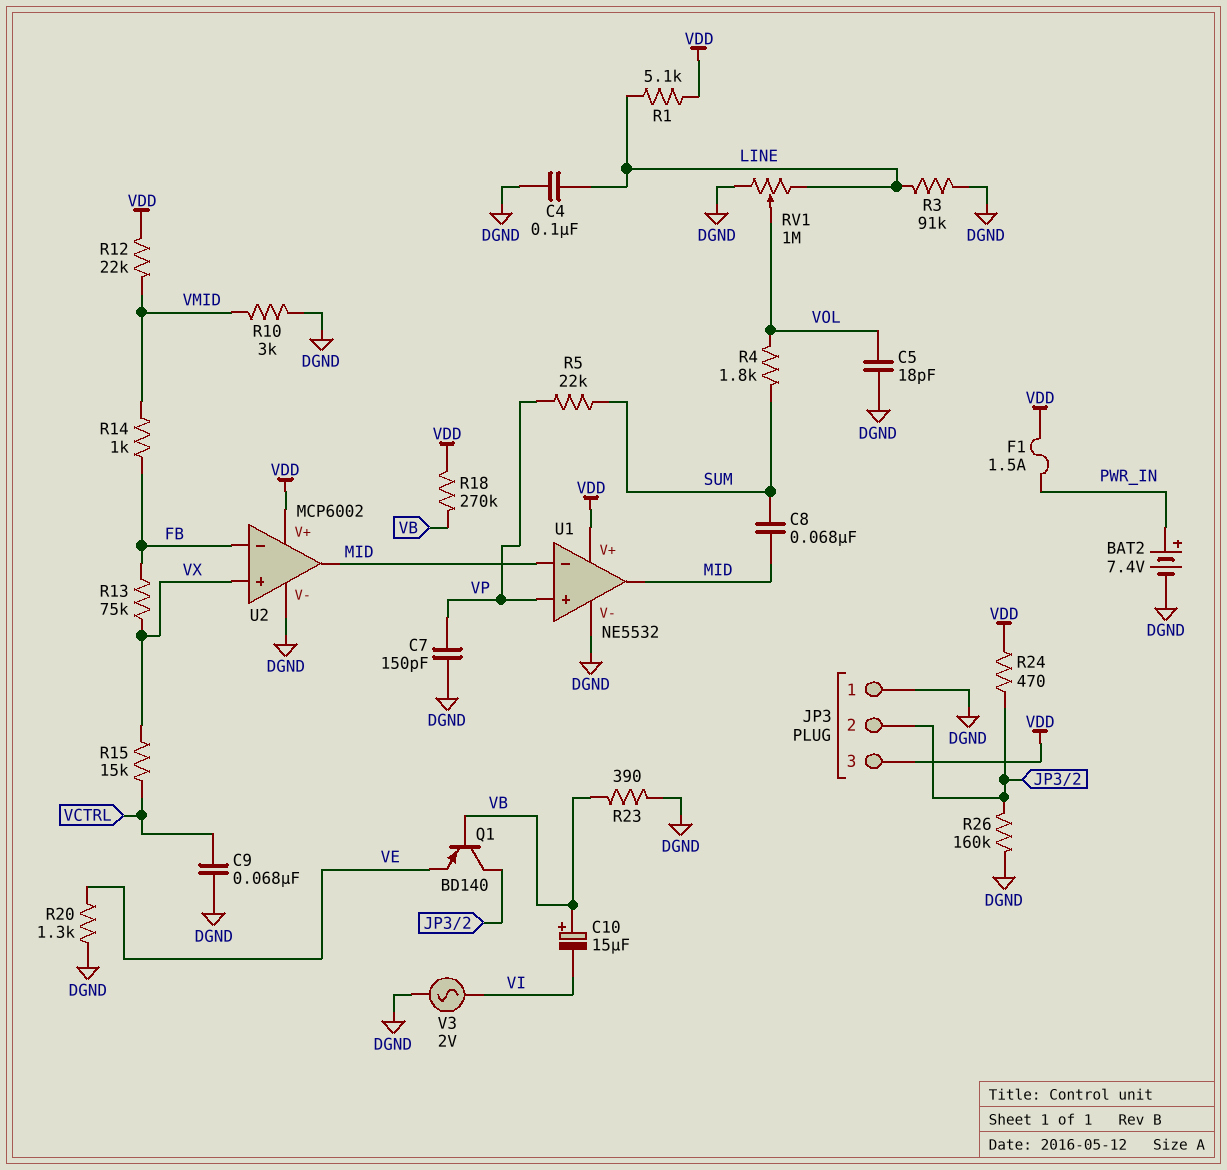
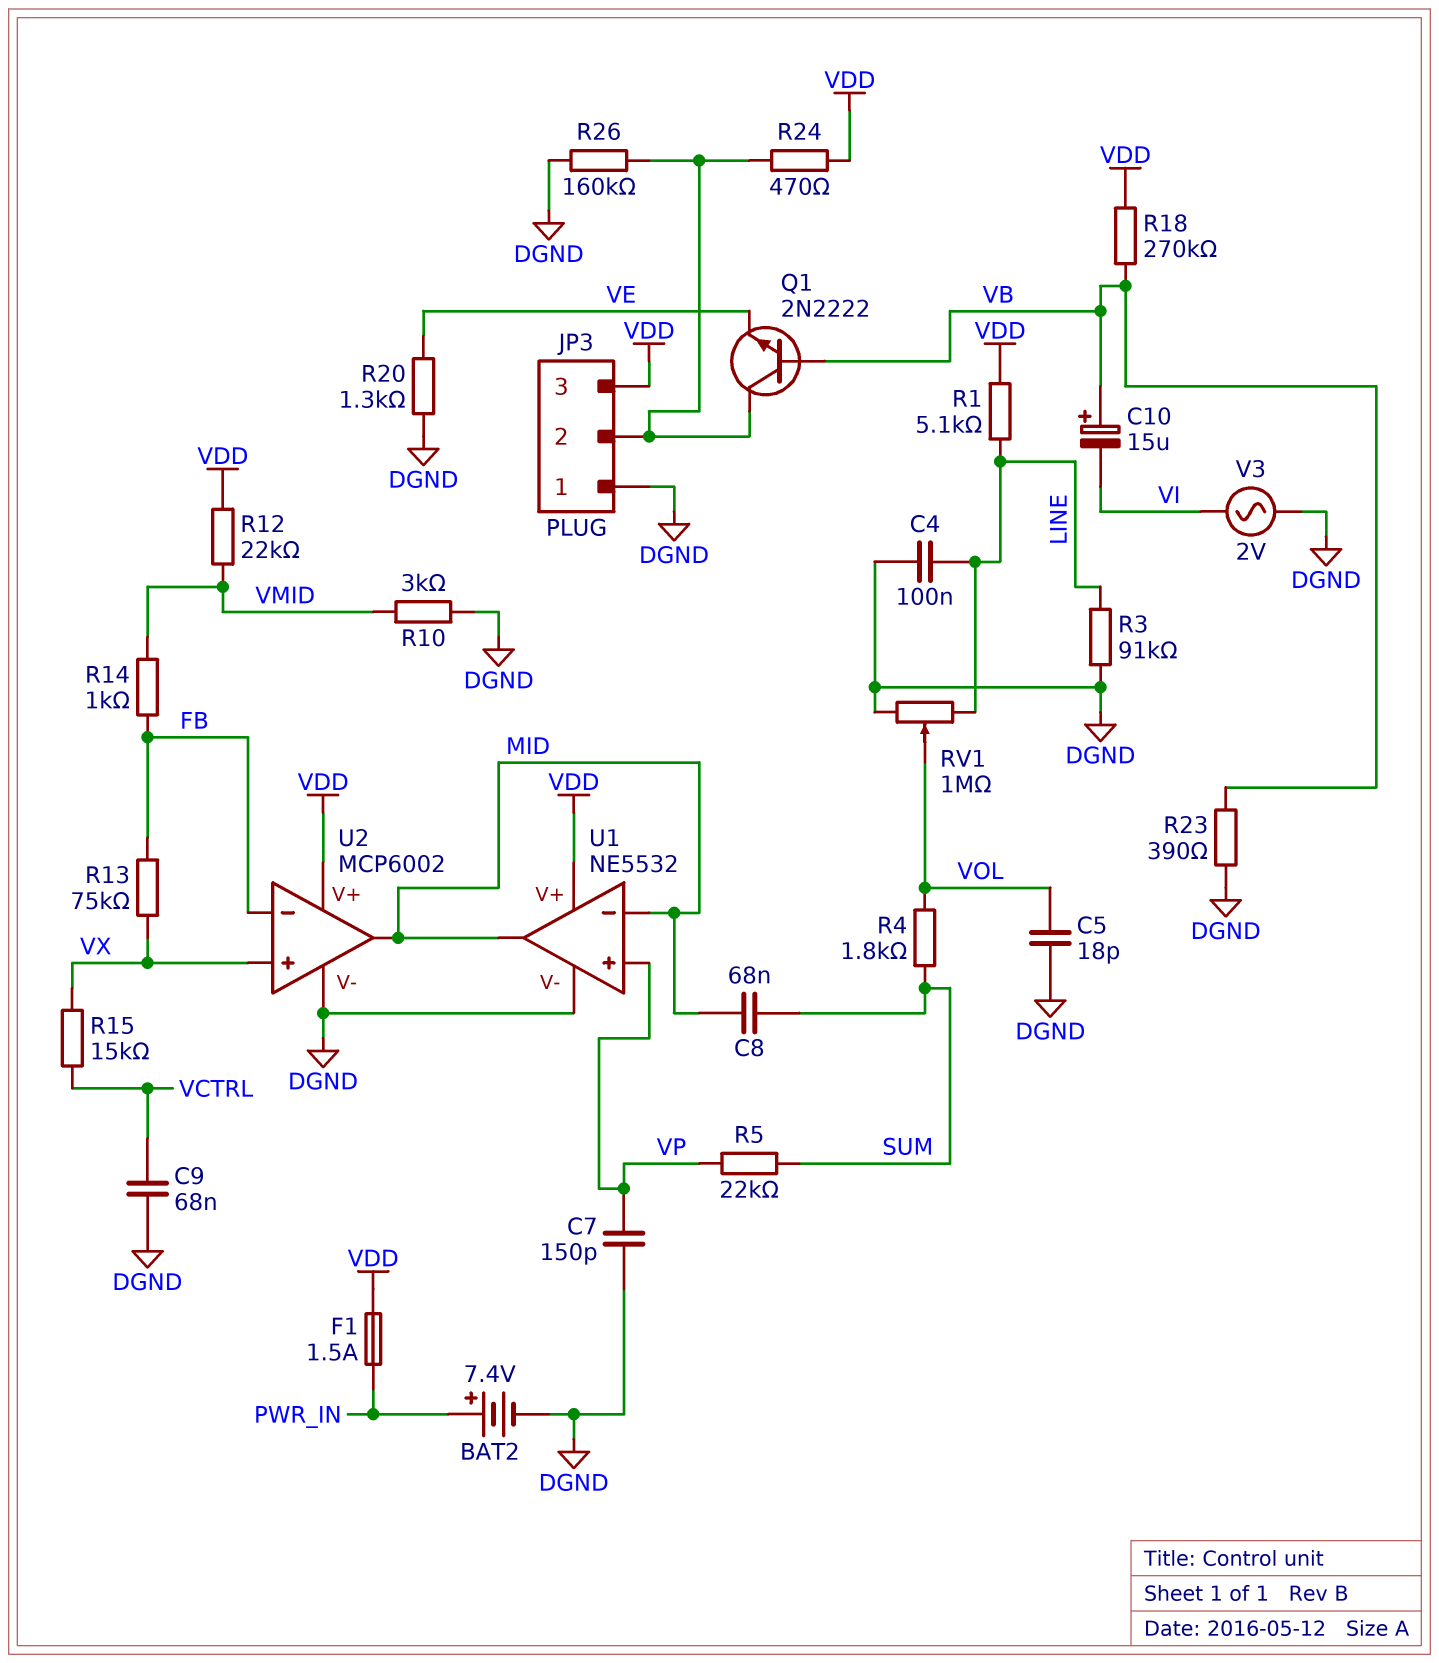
Q1: PNP BD140 (B VB, C JP3/2, E VE) -> NPN 2N2222 (B VB, C JP3/2, E VE)

